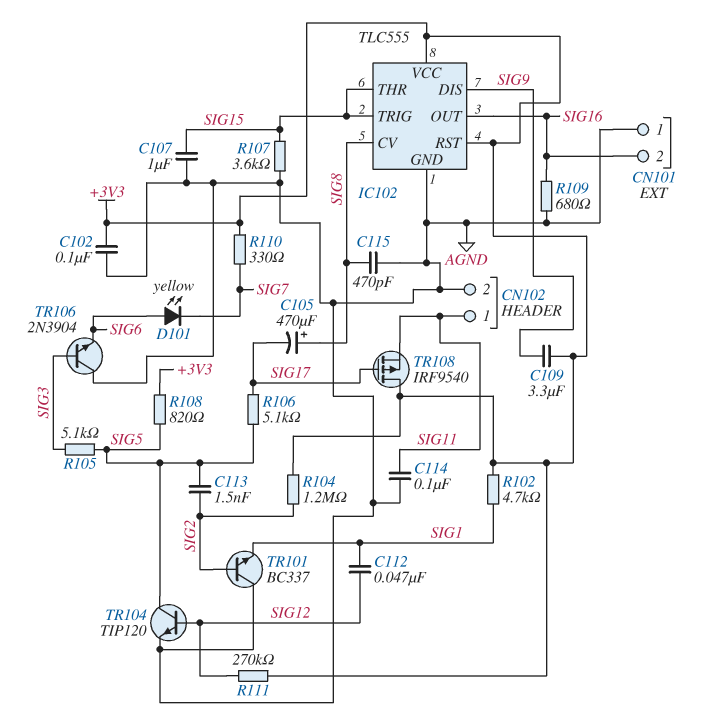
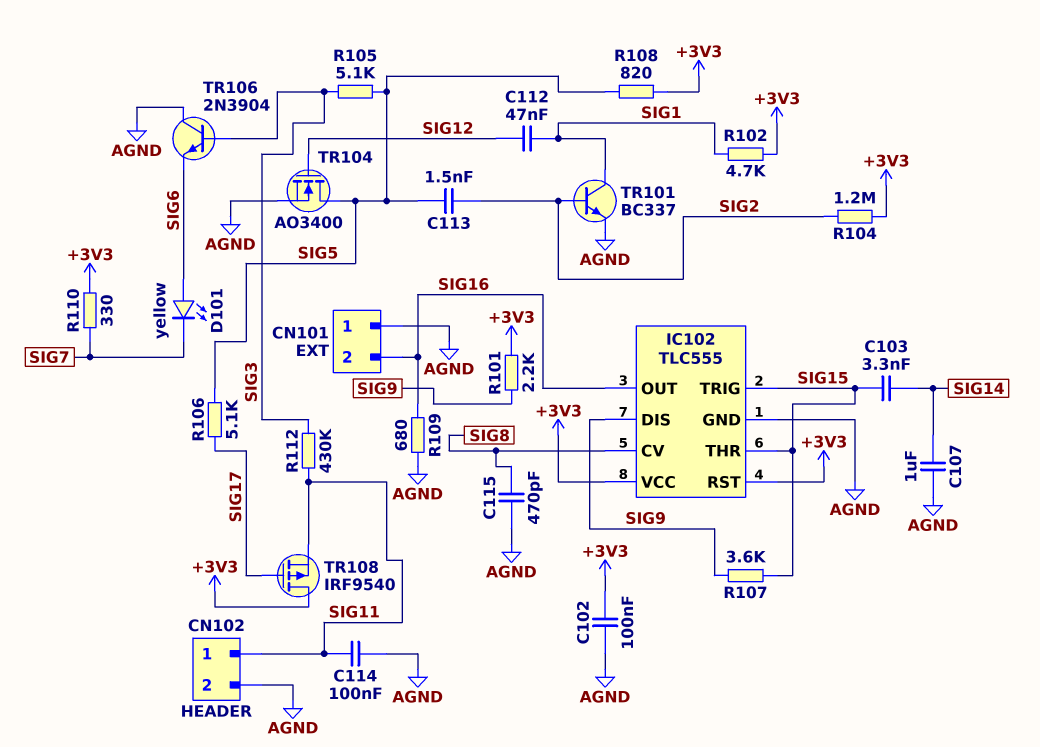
C103: none -> 3.3nF (SIG14, SIG15)
C105: 470uF (plus SIG8, minus SIG17) -> none
C107: 1uF (AGND, SIG15) -> 1uF (AGND, SIG14)
C109: 3.3uF (+3V3, SIG9) -> none
R101: none -> 2.2k (+3V3, SIG9)
R107: 3.6k (AGND, SIG15) -> 3.6k (SIG9, SIG15)
R111: 270k (+3V3, SIG12) -> none
R112: none -> 430k (SIG3, SIG11)
TR101: NPN BC337 (B SIG2, C AGND, E SIG1) -> NPN BC337 (B SIG2, C SIG1, E AGND)
TR104: NPN TIP120 (B SIG12, C SIG5, E AGND) -> NMOS AO3400 (G SIG12, D SIG5, S AGND)

